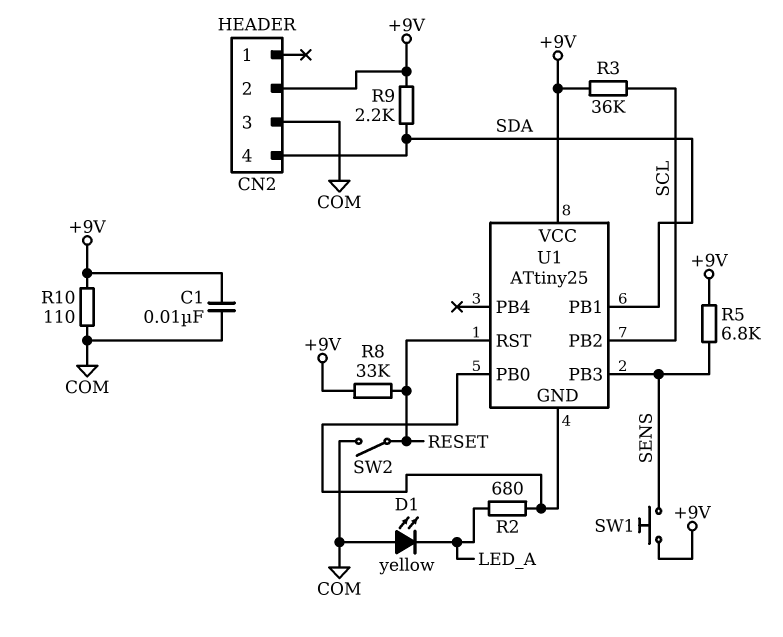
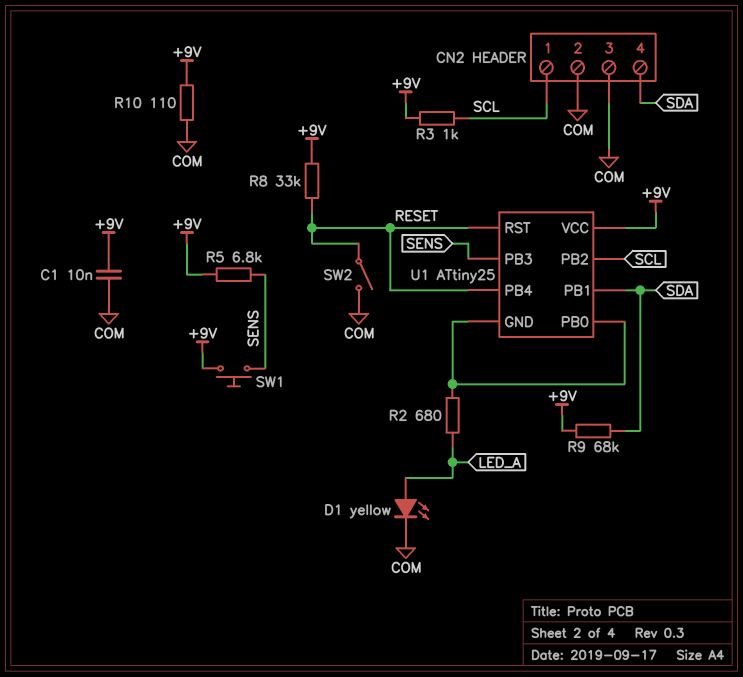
CN2 pin 1: none -> SCL
CN2 pin 2: +9V -> COM
D1: LED yellow (A COM, K LED_A) -> LED yellow (A LED_A, K COM)
R3: 36k (+9V, SCL) -> 1k (+9V, SCL)
R9: 2.2k (+9V, SDA) -> 68k (+9V, SDA)
U1 pin PB4: none -> RESET

